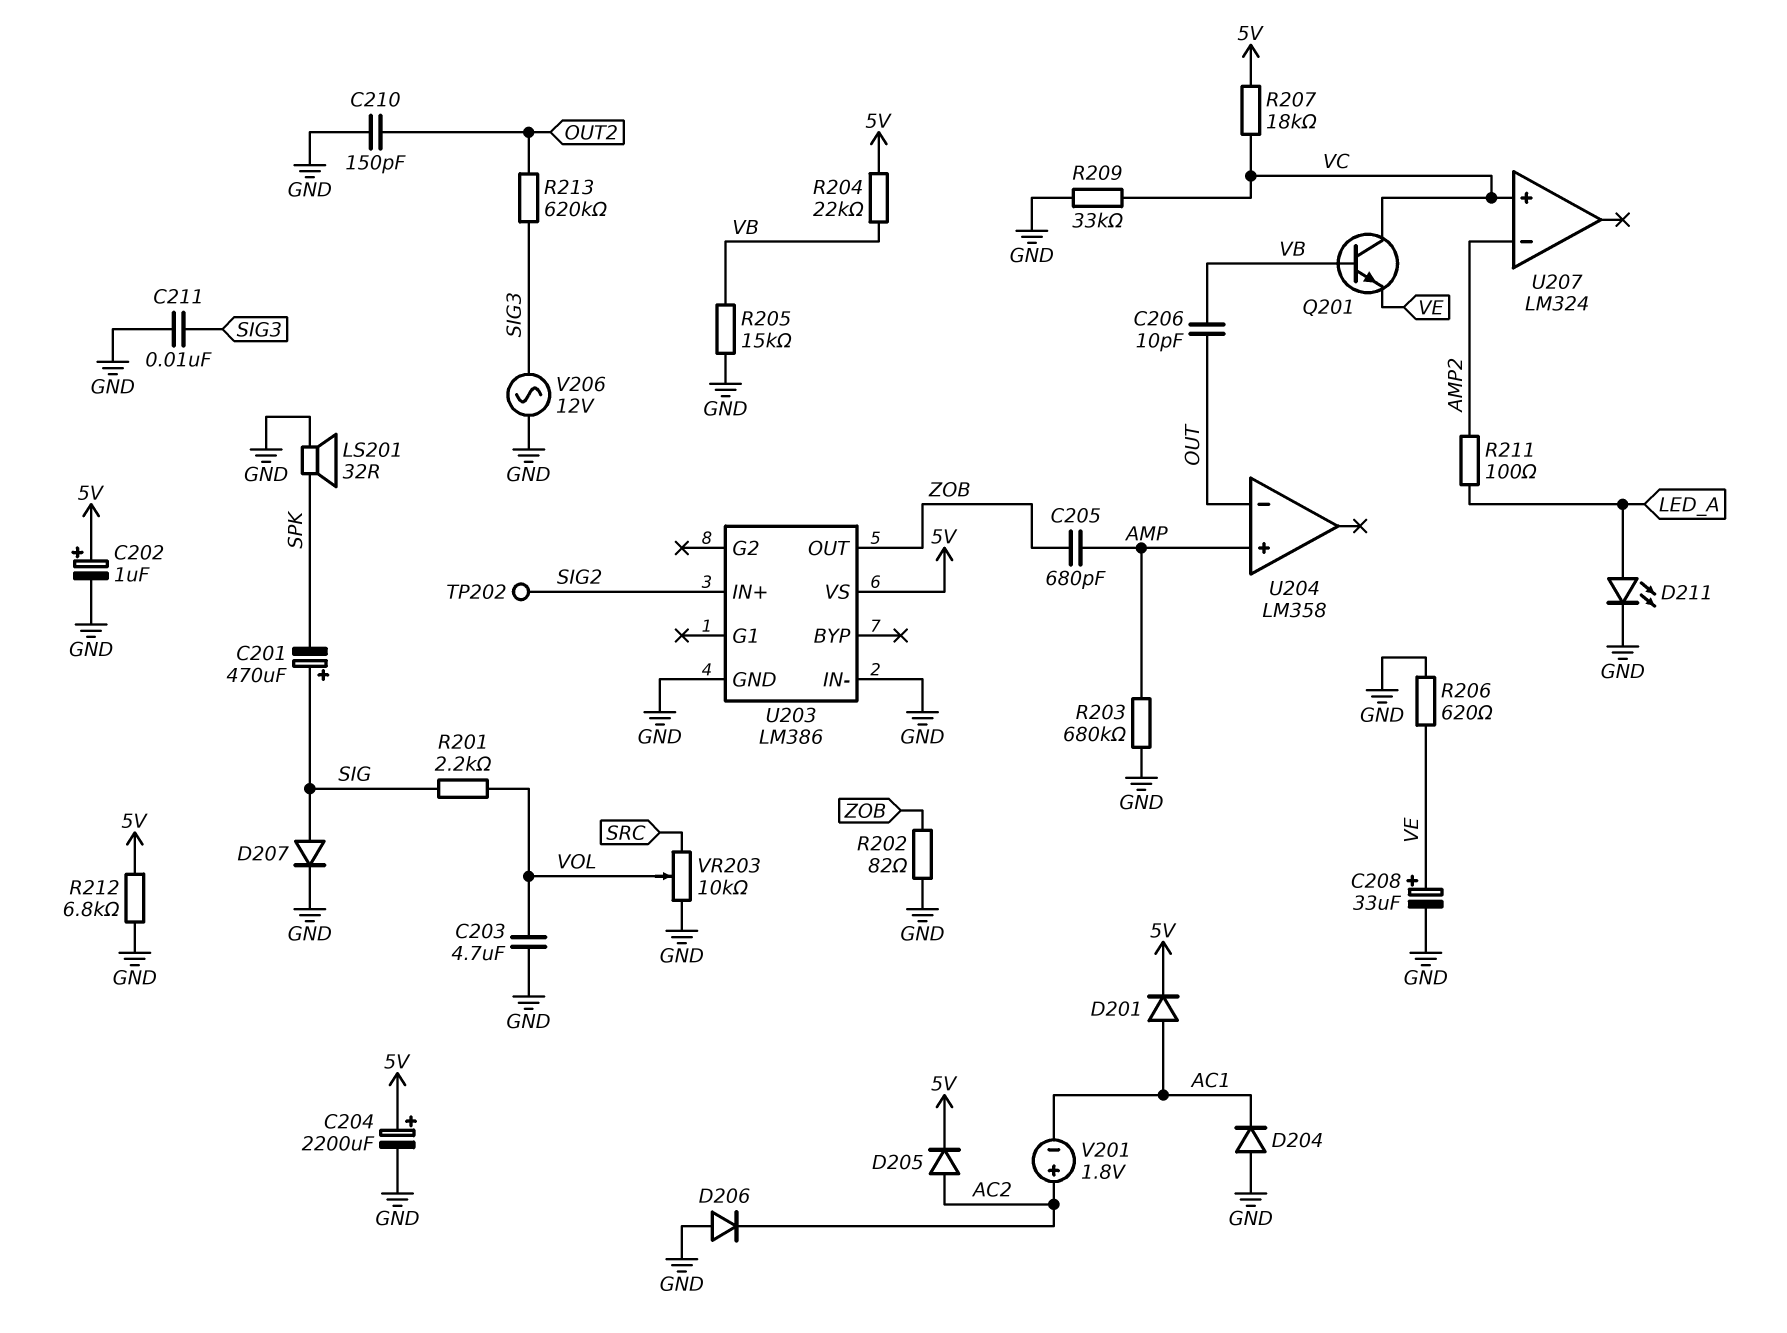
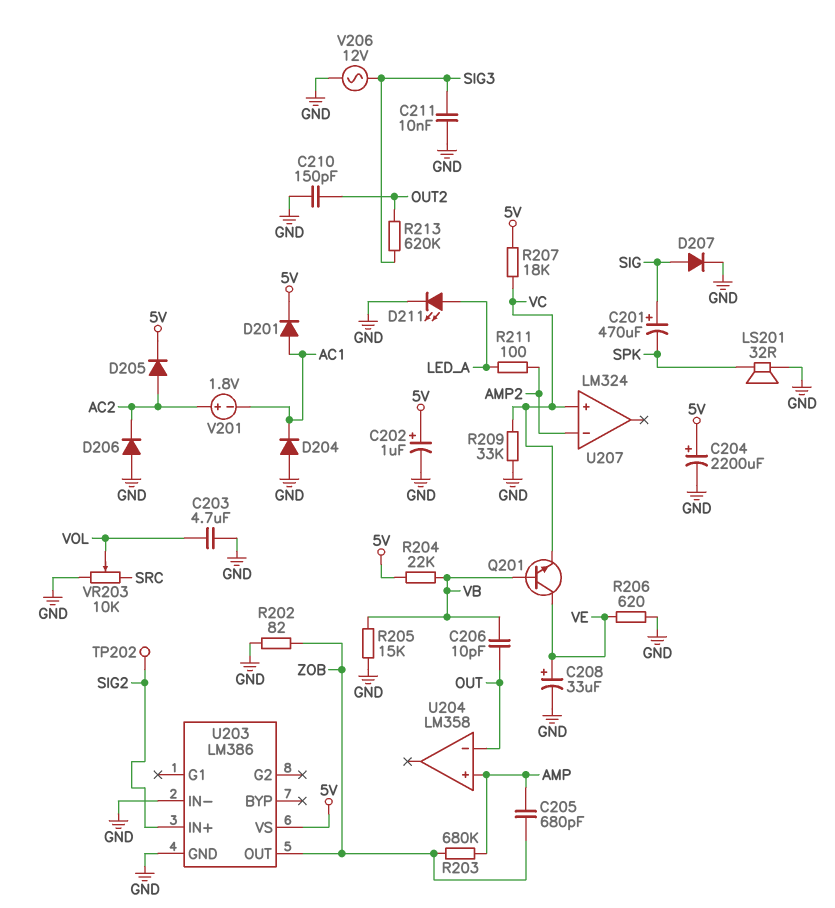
Q201: NPN (B VB, C VC, E VE) -> NPN (B VB, C VE, E VC)
R201: 2.2k (SIG, VOL) -> none
R203: 680k (AMP, GND) -> 680k (AMP, ZOB)
R212: 6.8k (5V, GND) -> none

